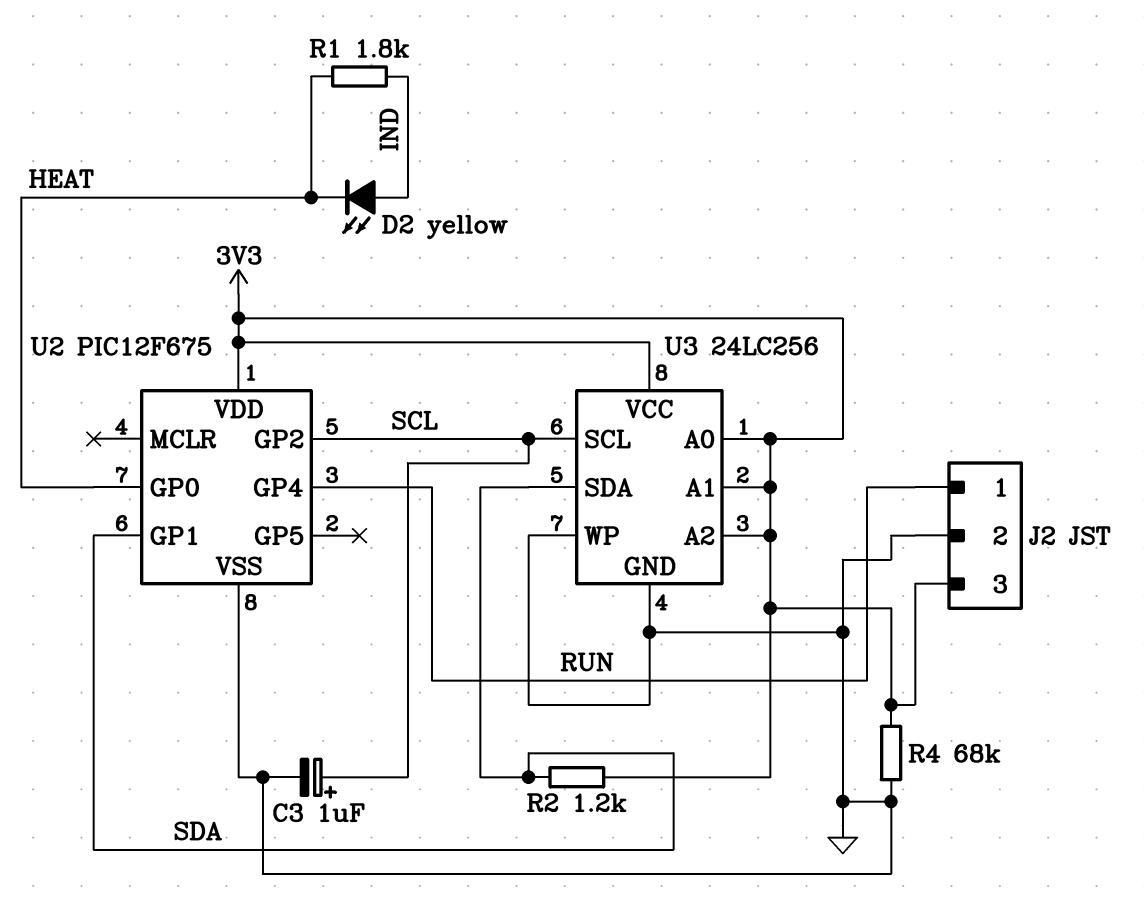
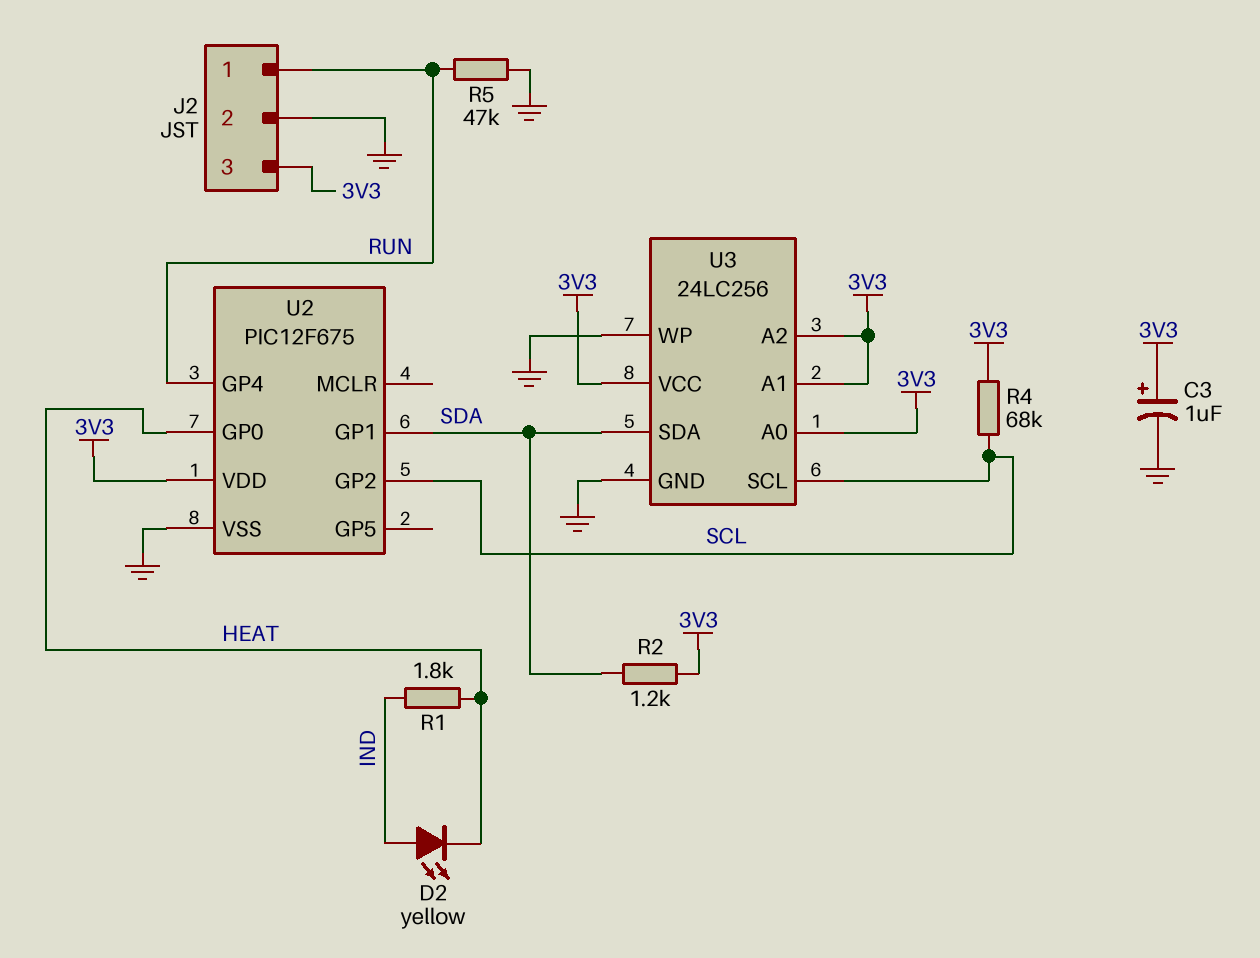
C3: 1uF (plus SCL, minus GND) -> 1uF (plus 3V3, minus GND)
R4: 68k (3V3, GND) -> 68k (3V3, SCL)
R5: none -> 47k (GND, RUN)

